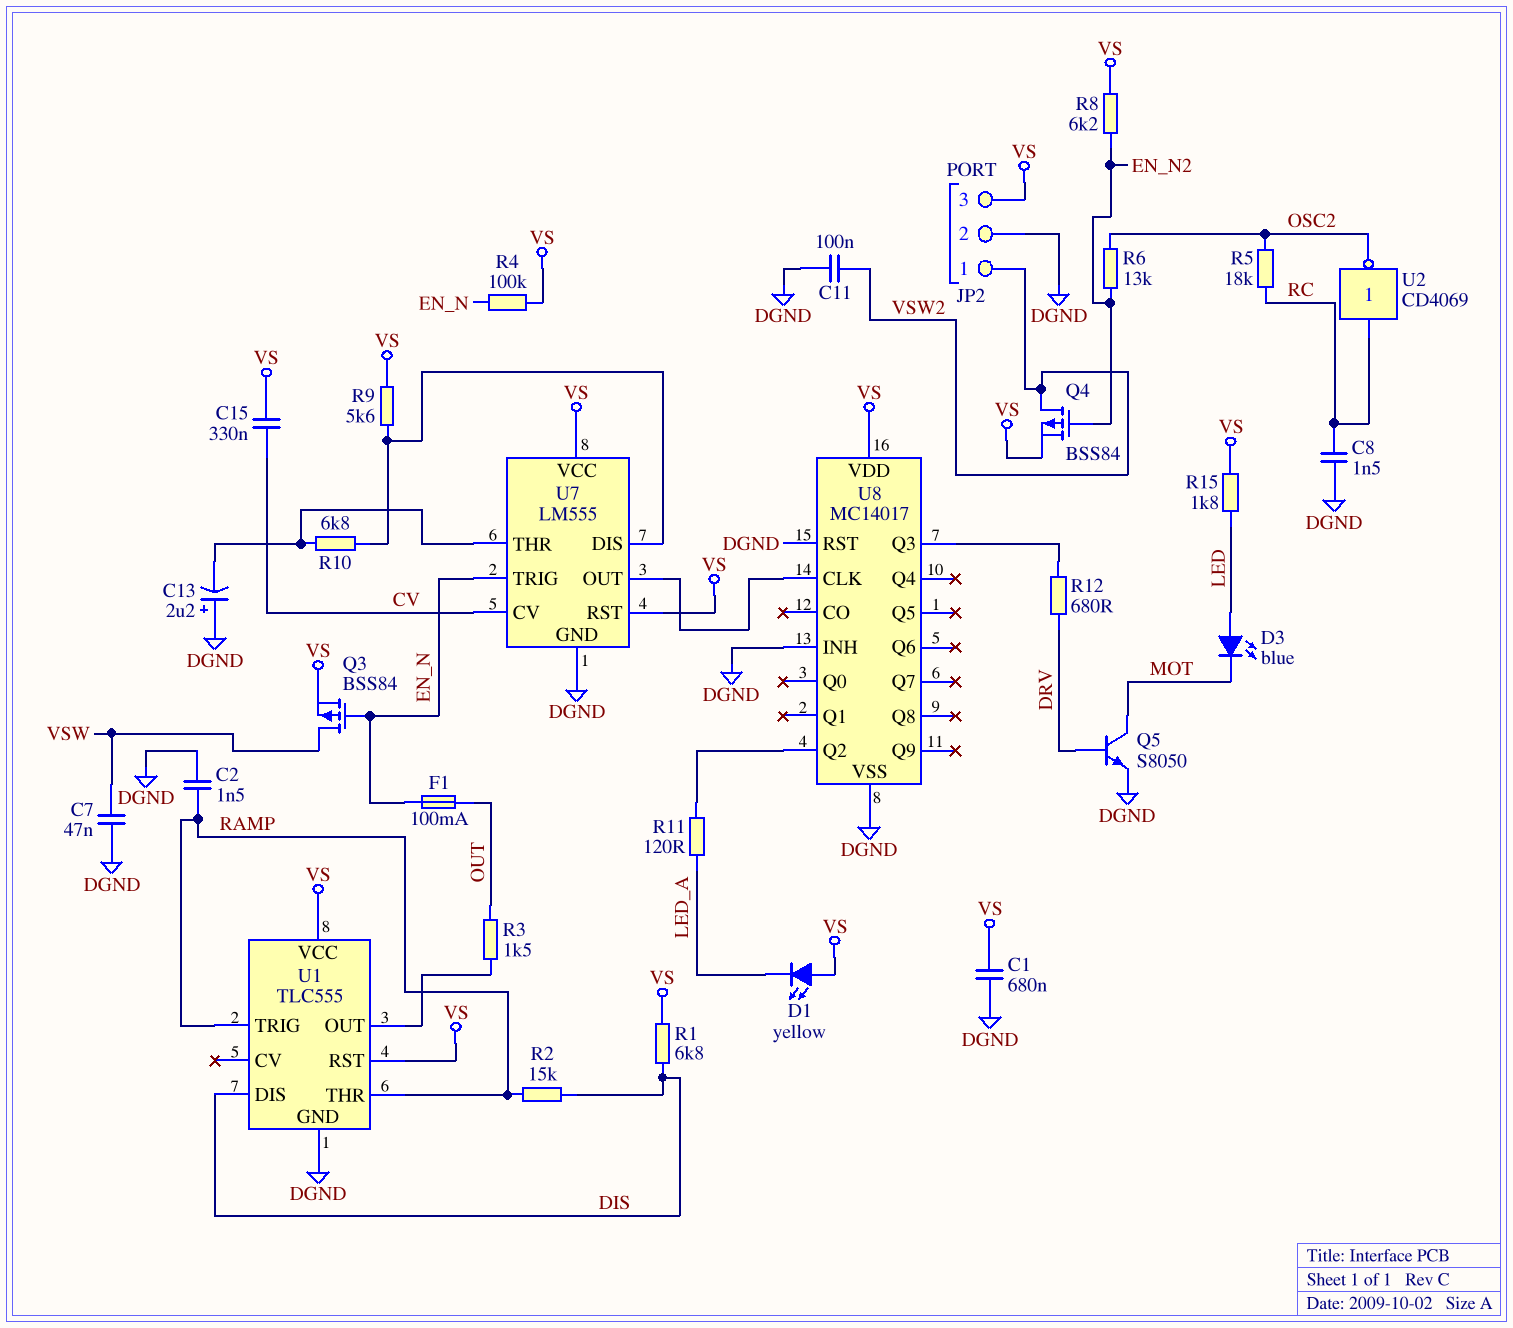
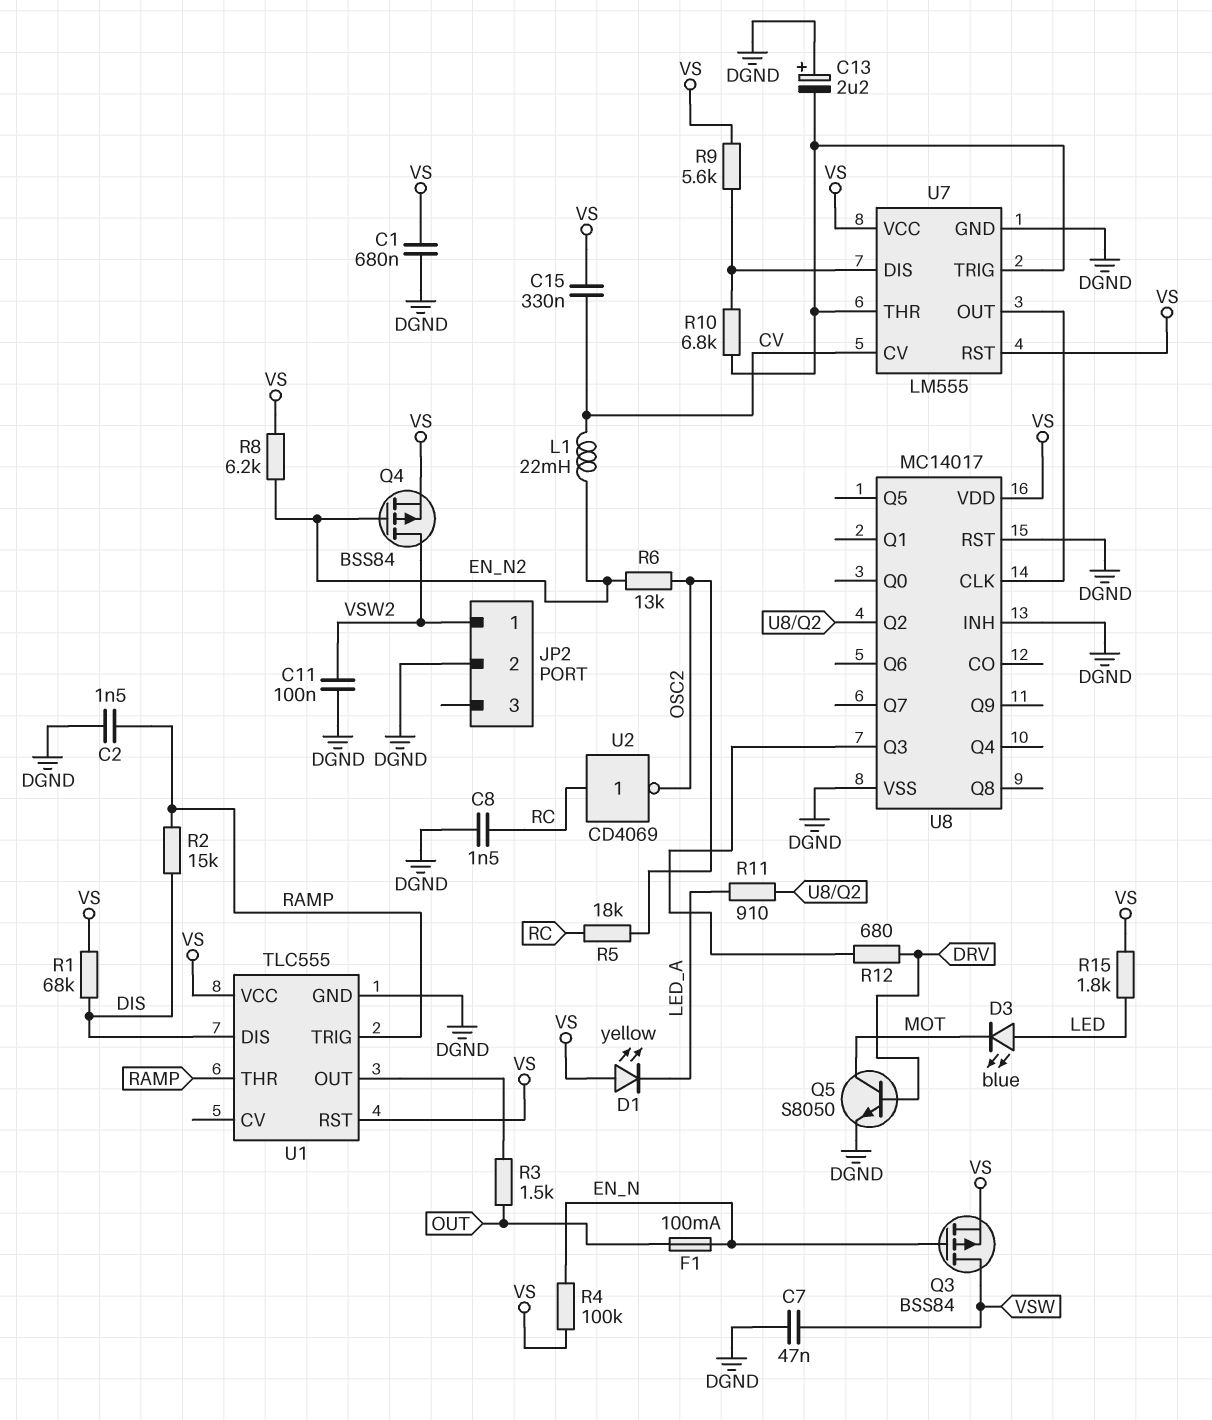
JP2 pin 3: VS -> none
L1: none -> 22mH (CV, EN_N2)
R1: 6.8k (DIS, VS) -> 68k (DIS, VS)
R11: 120 (LED_A, U8/Q2) -> 910 (LED_A, U8/Q2)
U7 pin TRIG: EN_N -> U7/THR

